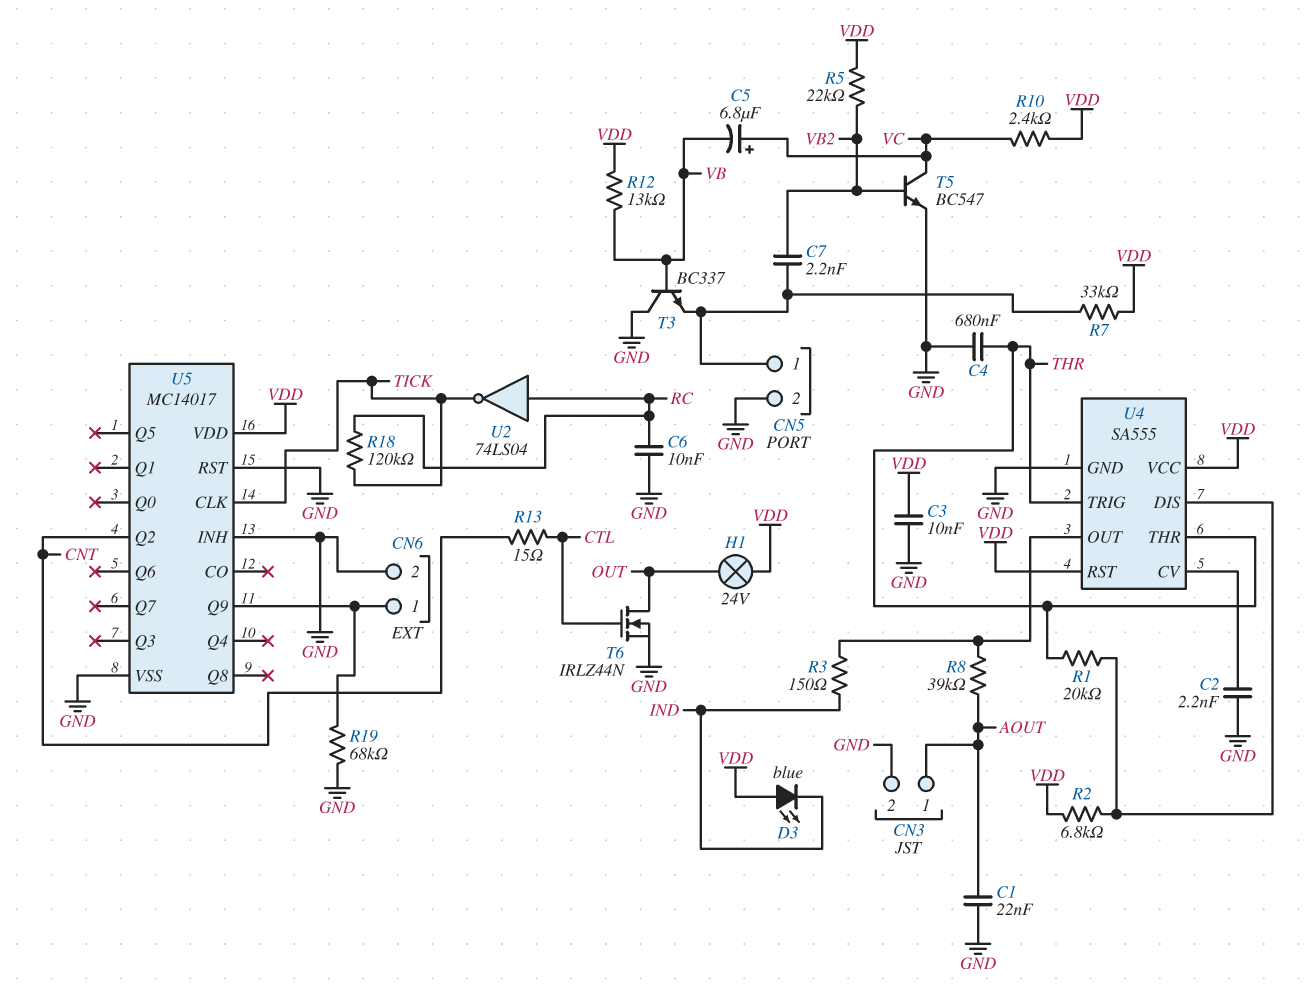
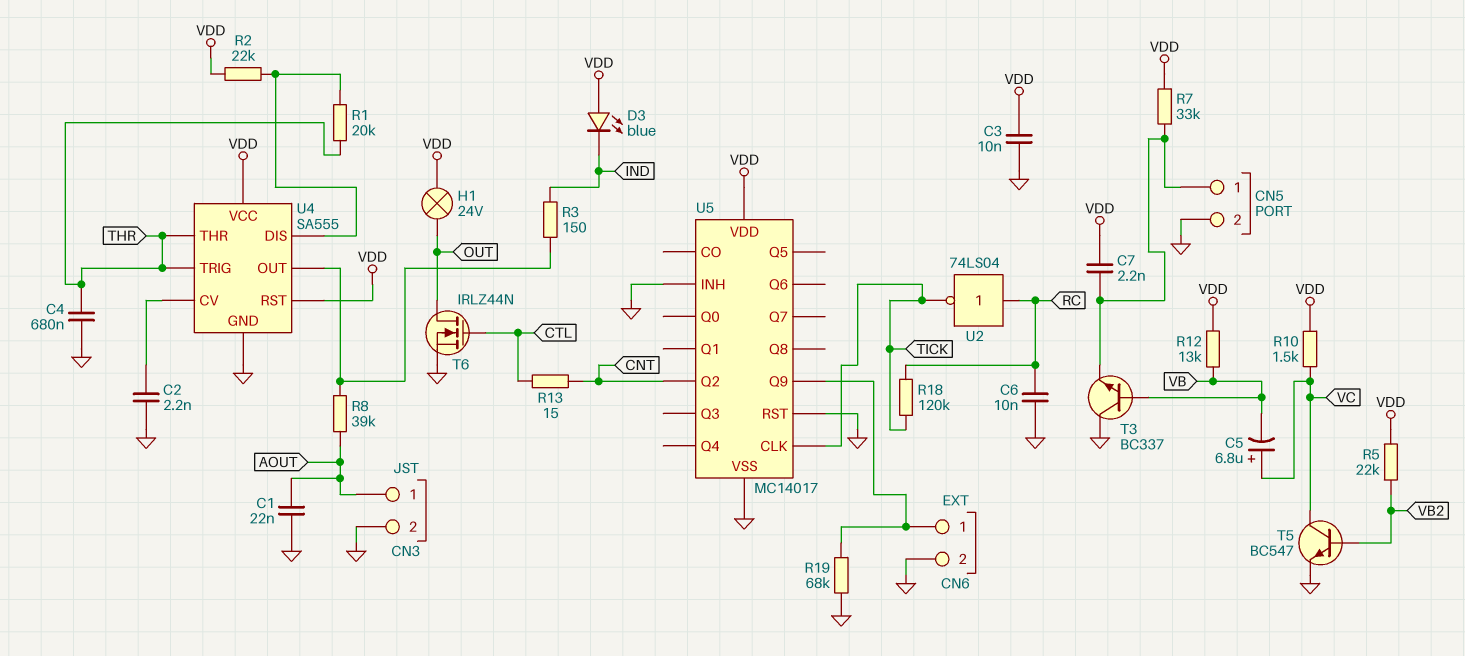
C7: 2.2nF (CN5/1, VB2) -> 2.2nF (CN5/1, VDD)
R2: 6.8k (U4/DIS, VDD) -> 22k (U4/DIS, VDD)
R10: 2.4k (VC, VDD) -> 1.5k (VC, VDD)

